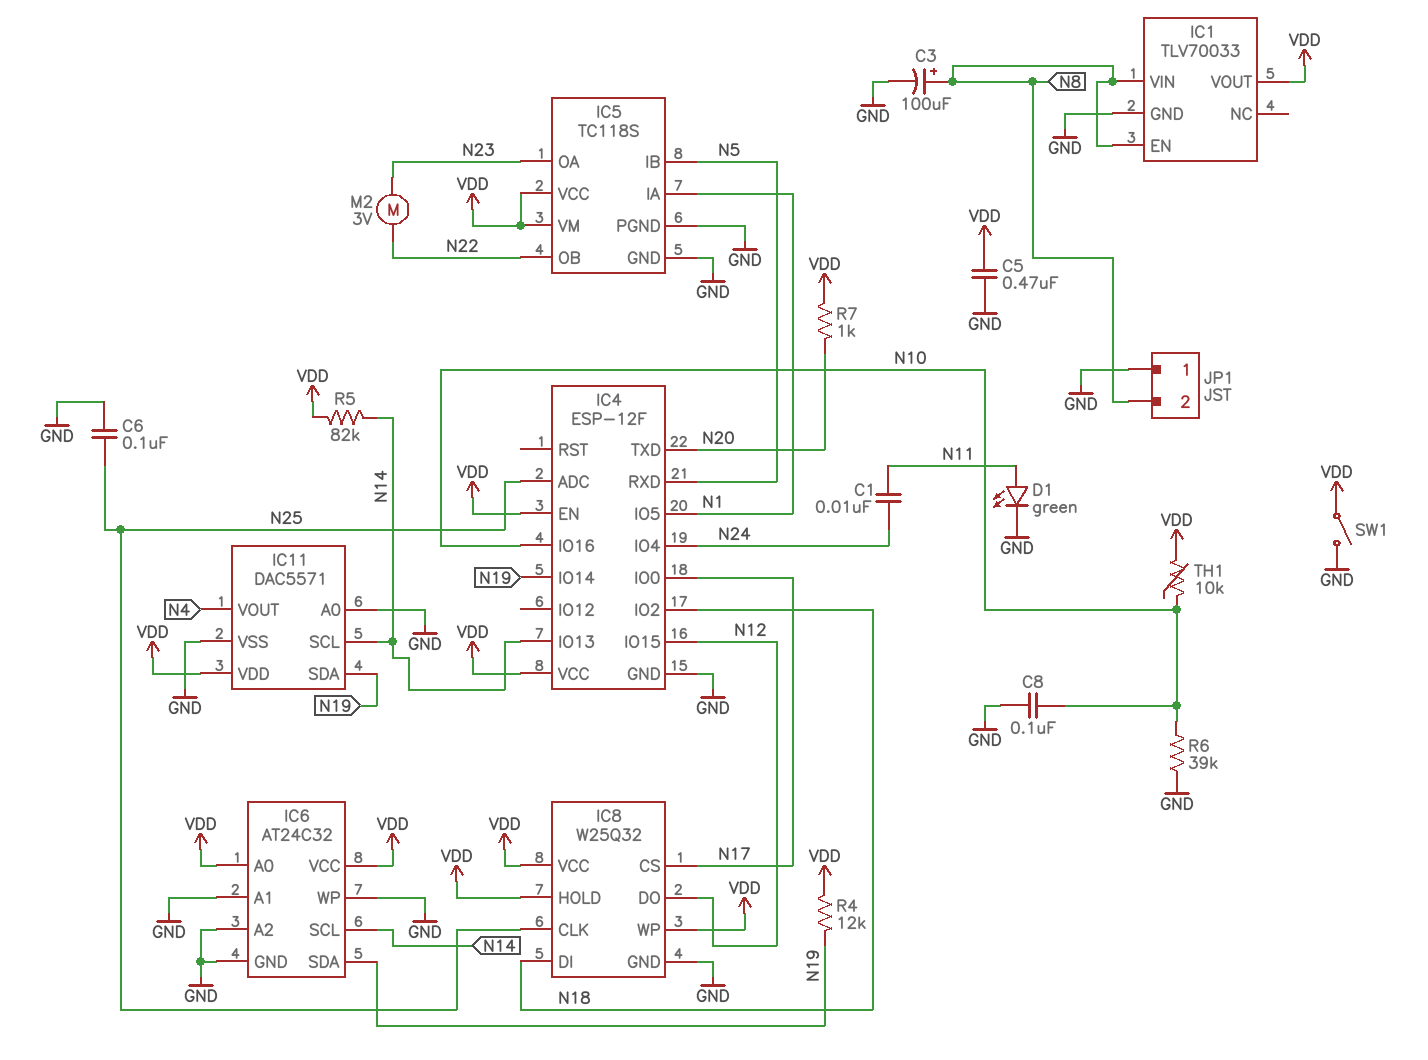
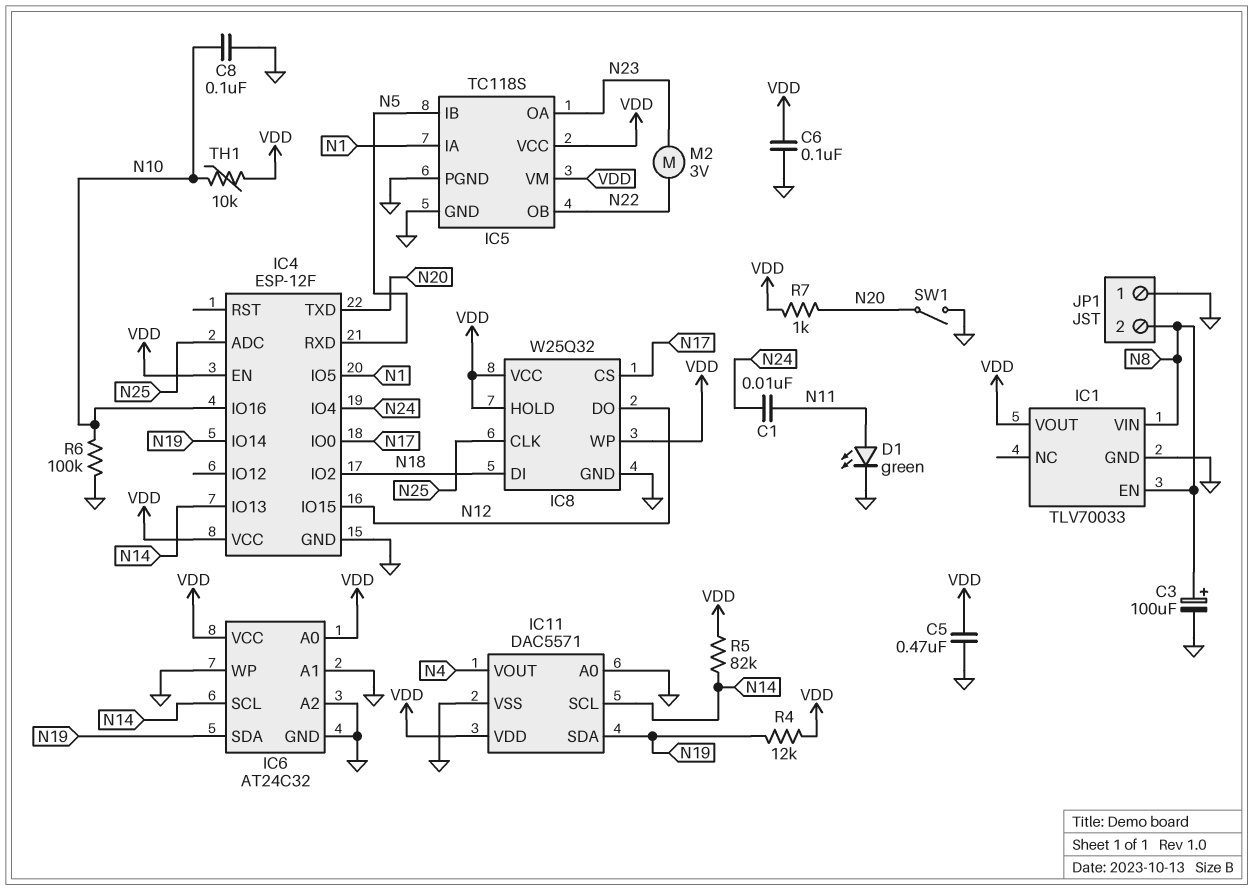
C6: 100nF (GND, N25) -> 100nF (GND, VDD)
R6: 39k (GND, N10) -> 100k (GND, N10)
SW1: switch (GND, VDD) -> switch (GND, N20)

